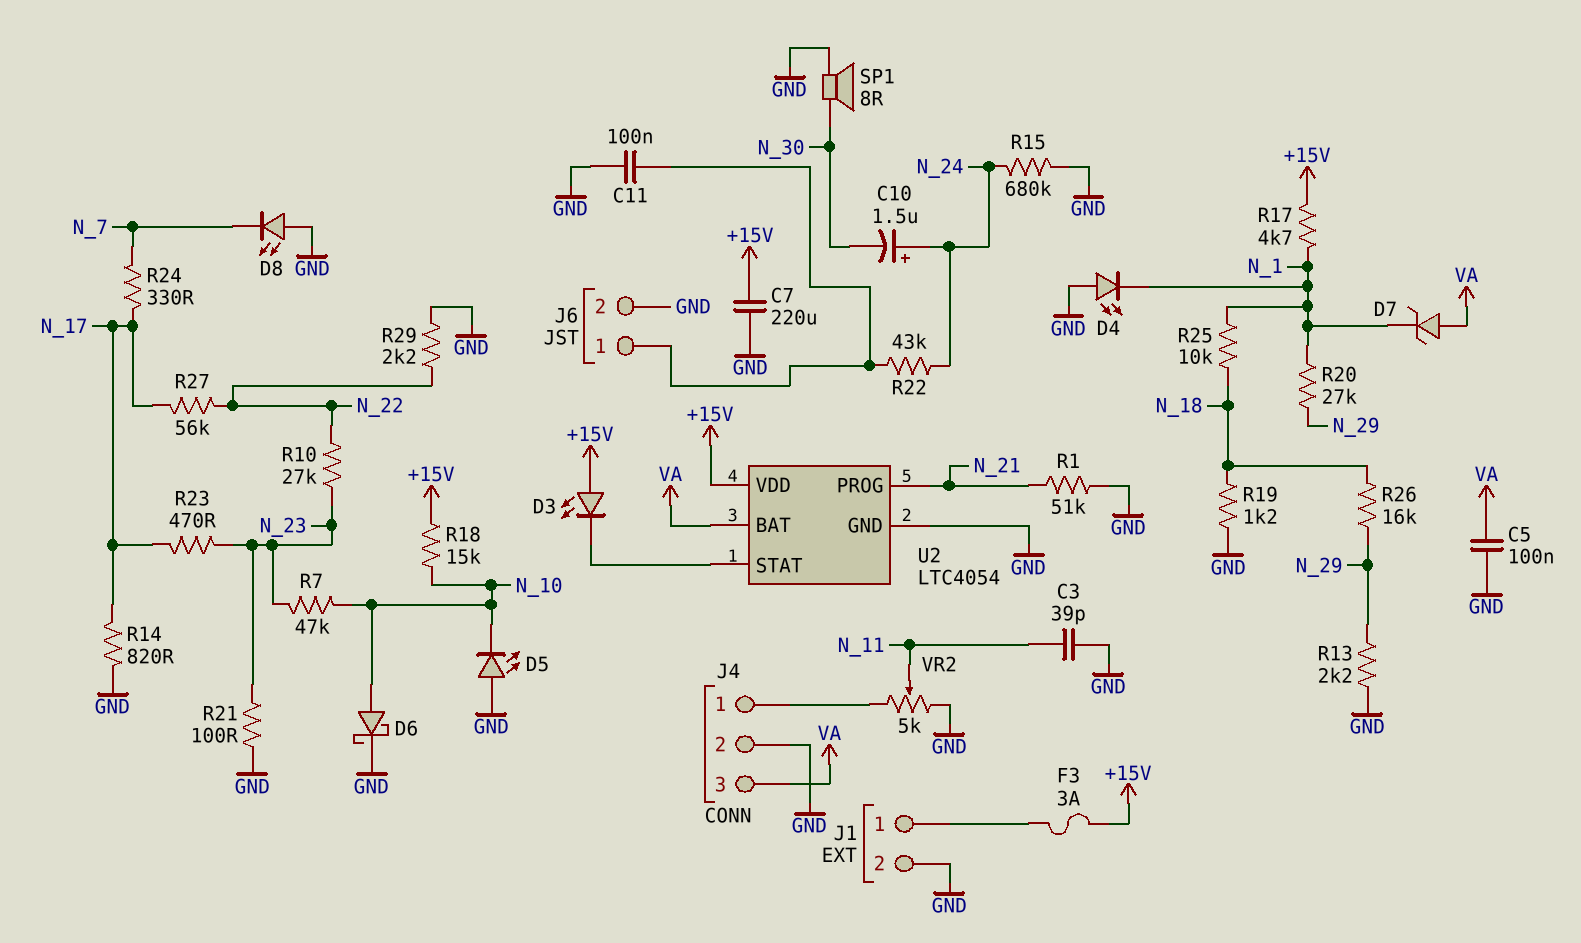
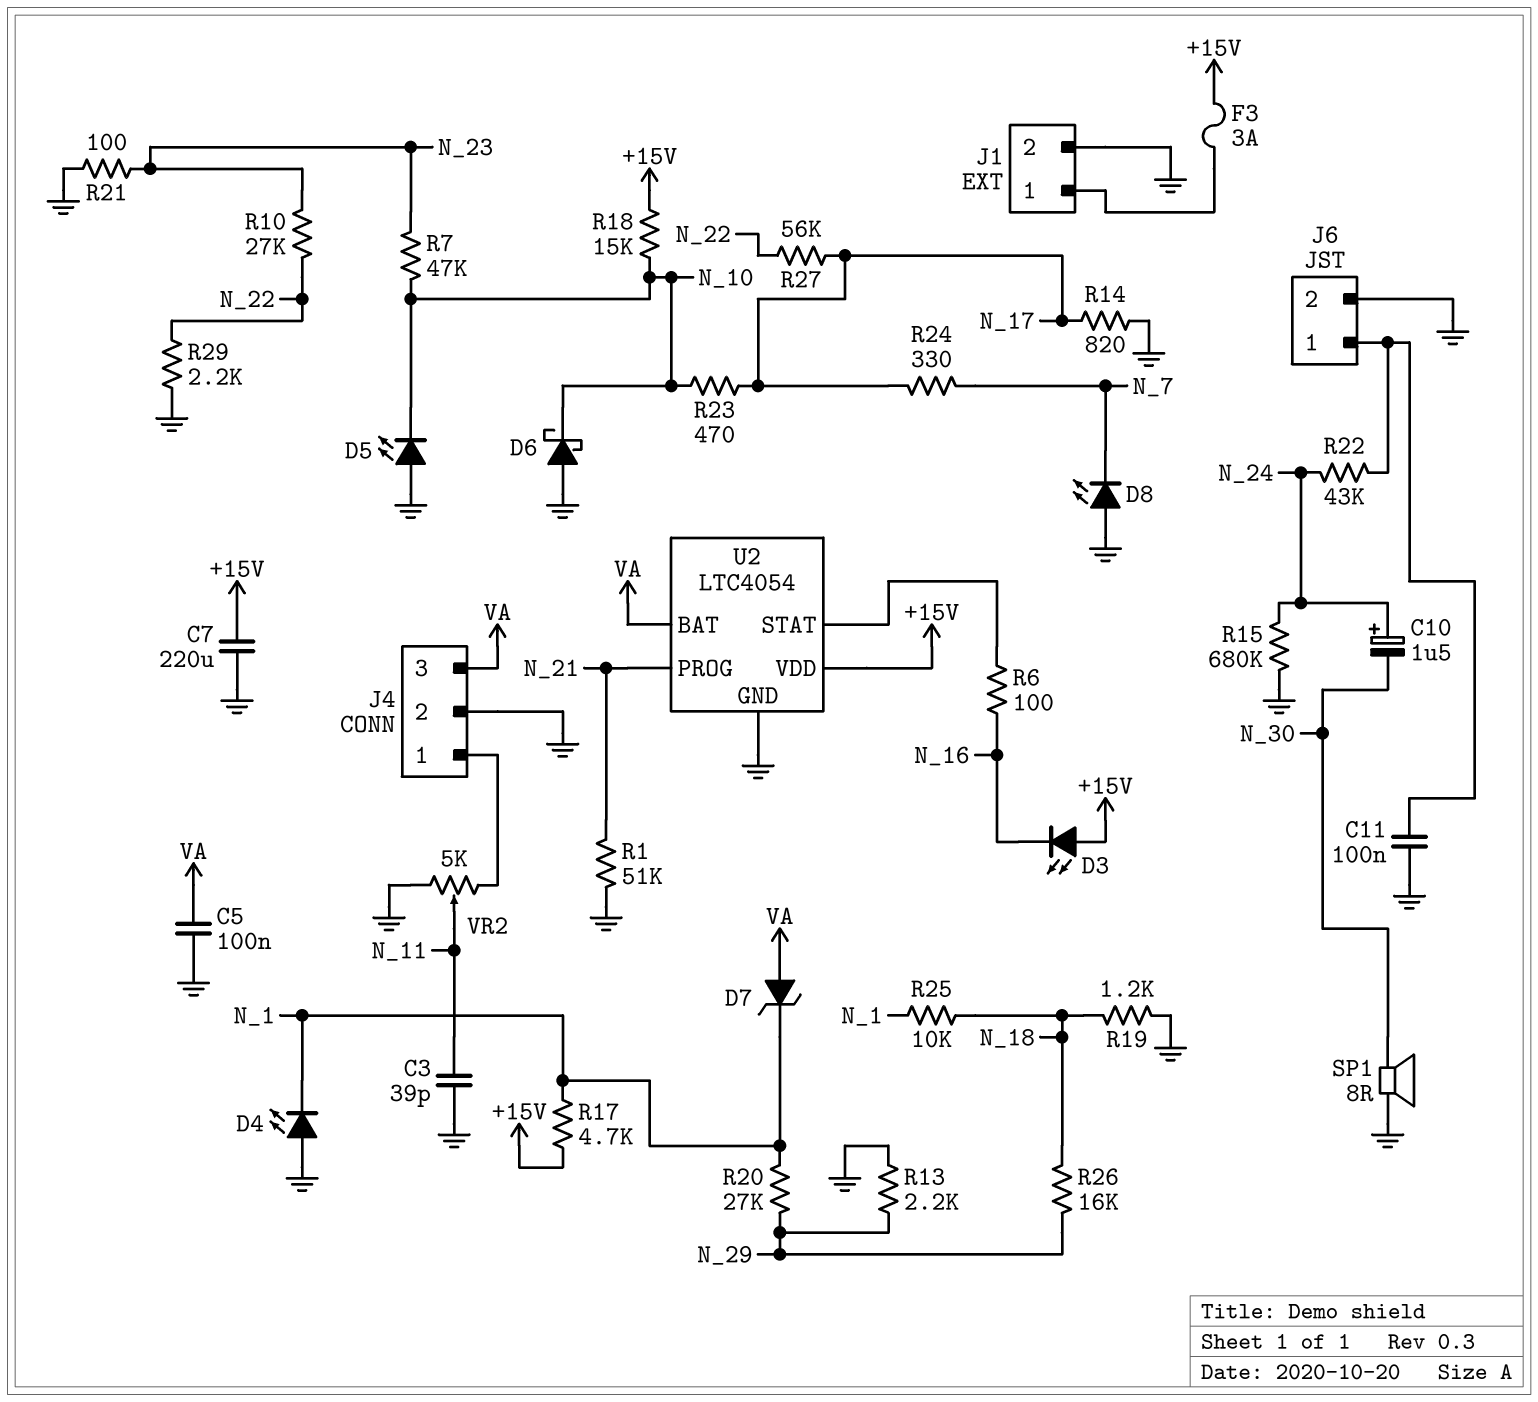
D3: LED (A +15V, K U2/STAT) -> LED (A +15V, K N_16)
D6: schottky (A N_10, K GND) -> schottky (A GND, K N_10)
R6: none -> 100 (N_16, U2/STAT)
R23: 470 (N_17, N_23) -> 470 (N_10, N_17)

